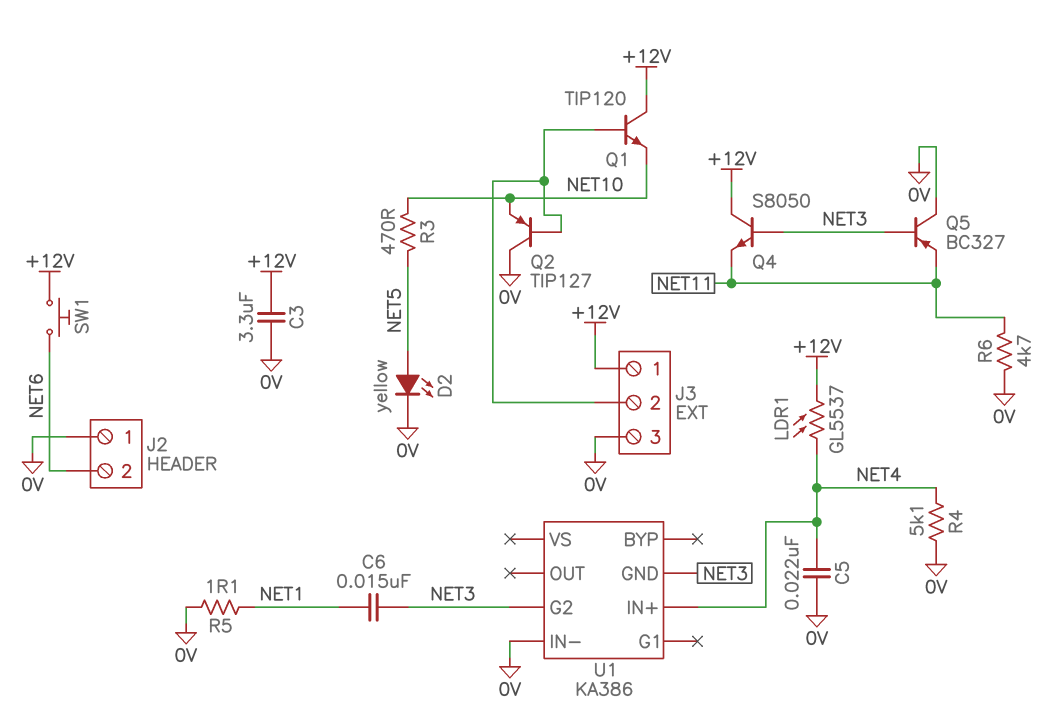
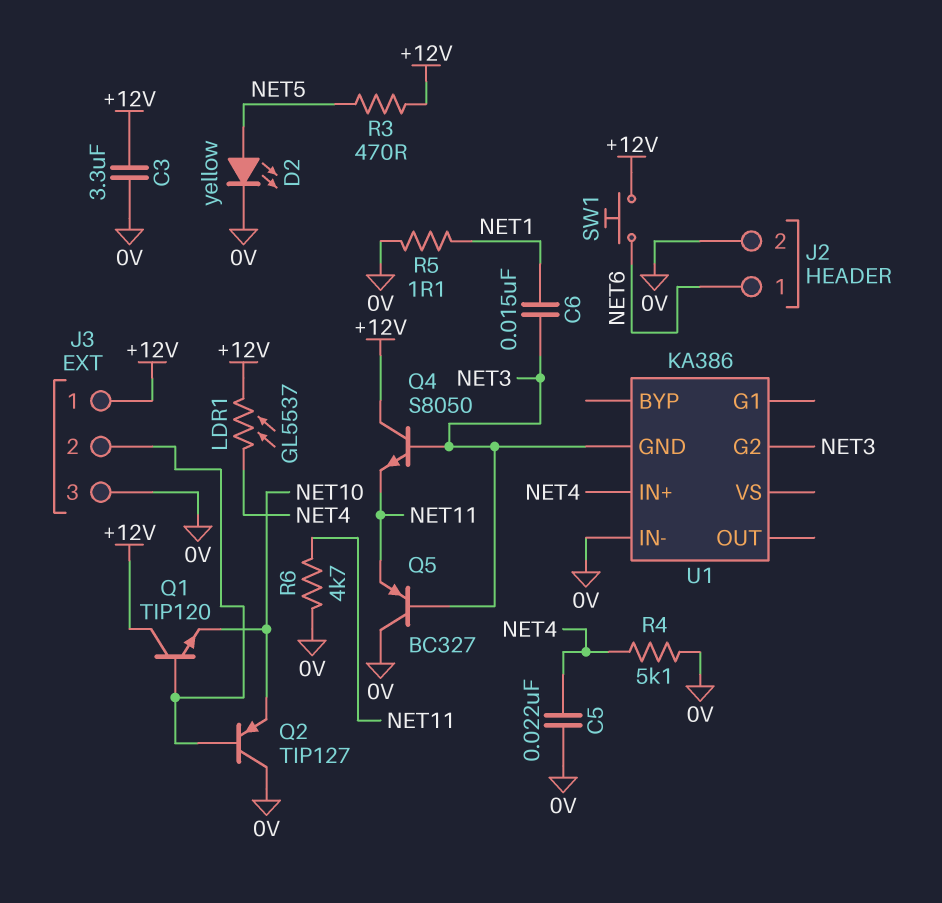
J2 pin 1: 0V -> NET6
J2 pin 2: NET6 -> 0V
R3: 470 (NET5, NET10) -> 470 (+12V, NET5)

